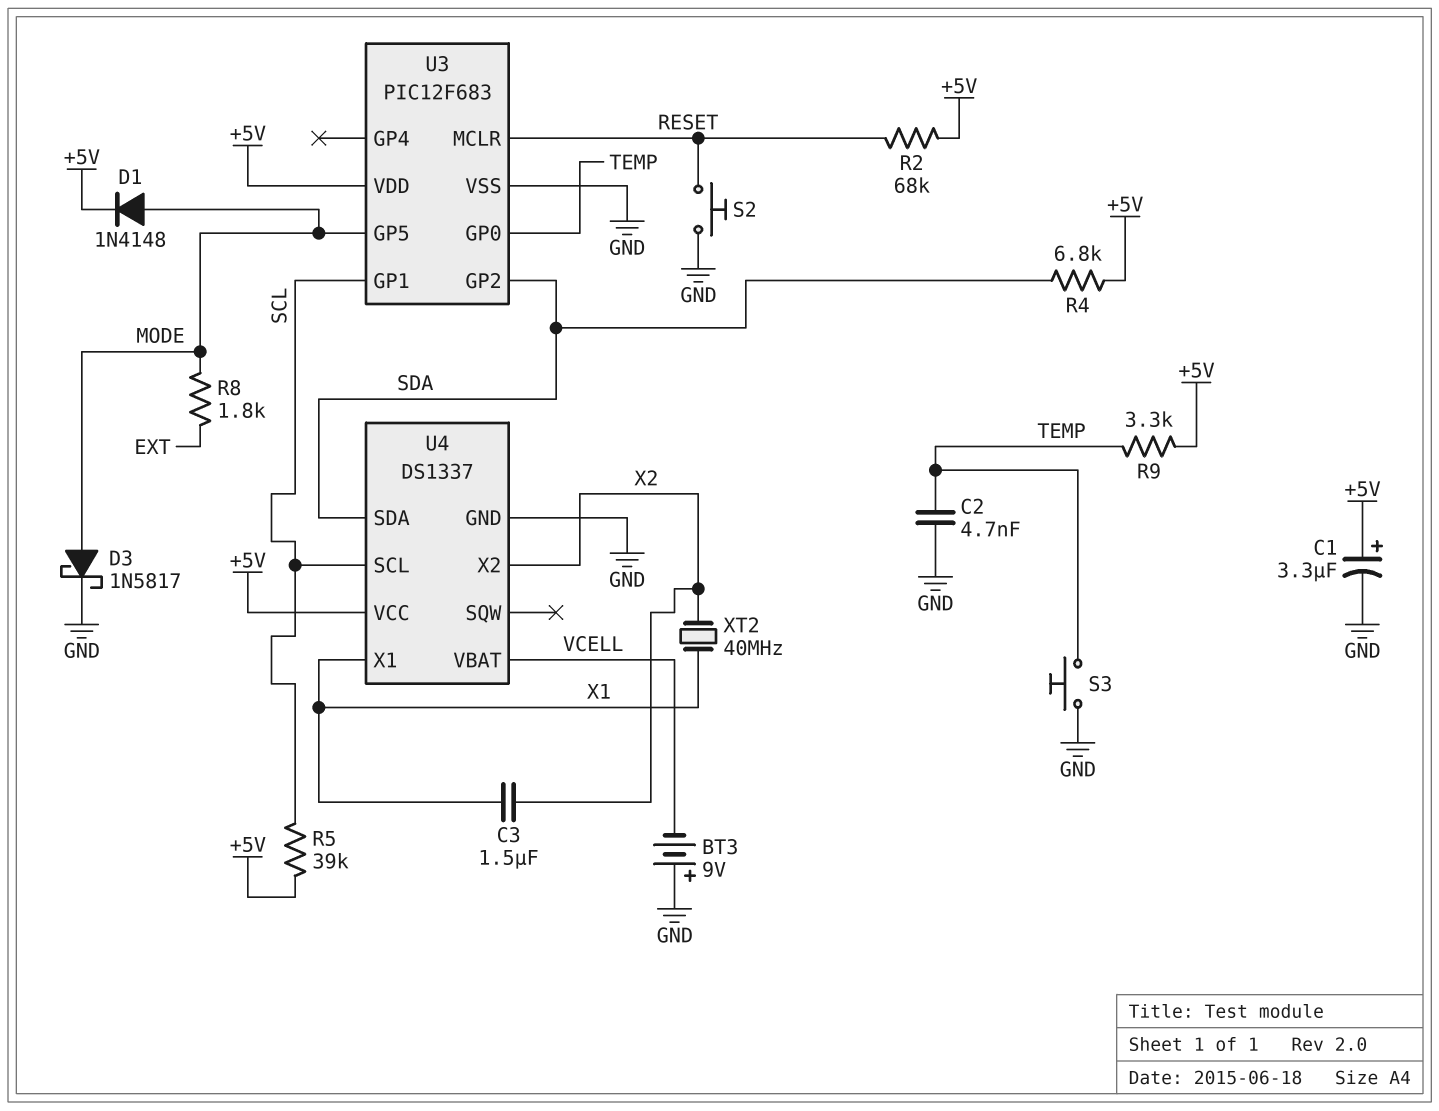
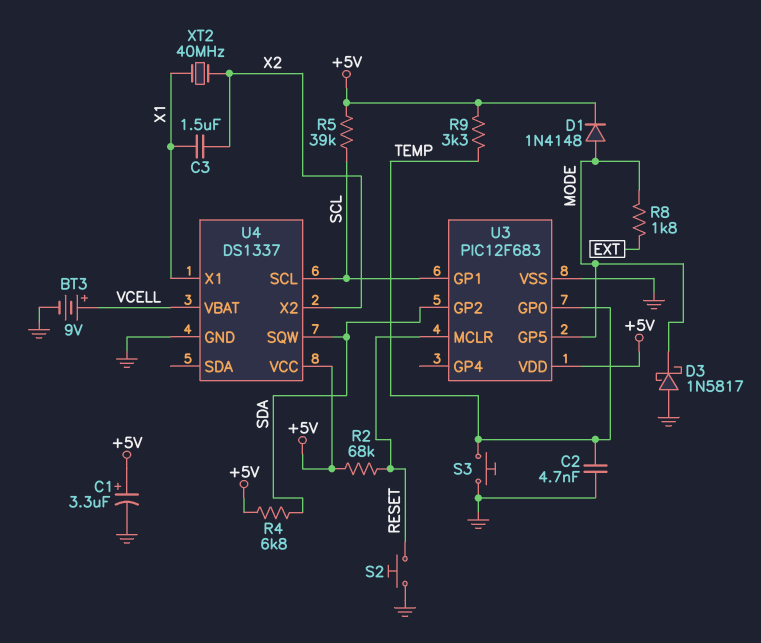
BT3: 9V (plus GND, minus VCELL) -> 9V (plus VCELL, minus GND)
D3: schottky 1N5817 (A MODE, K GND) -> schottky 1N5817 (A GND, K MODE)
U4 pin SDA: SDA -> none
U4 pin SQW: none -> SDA

